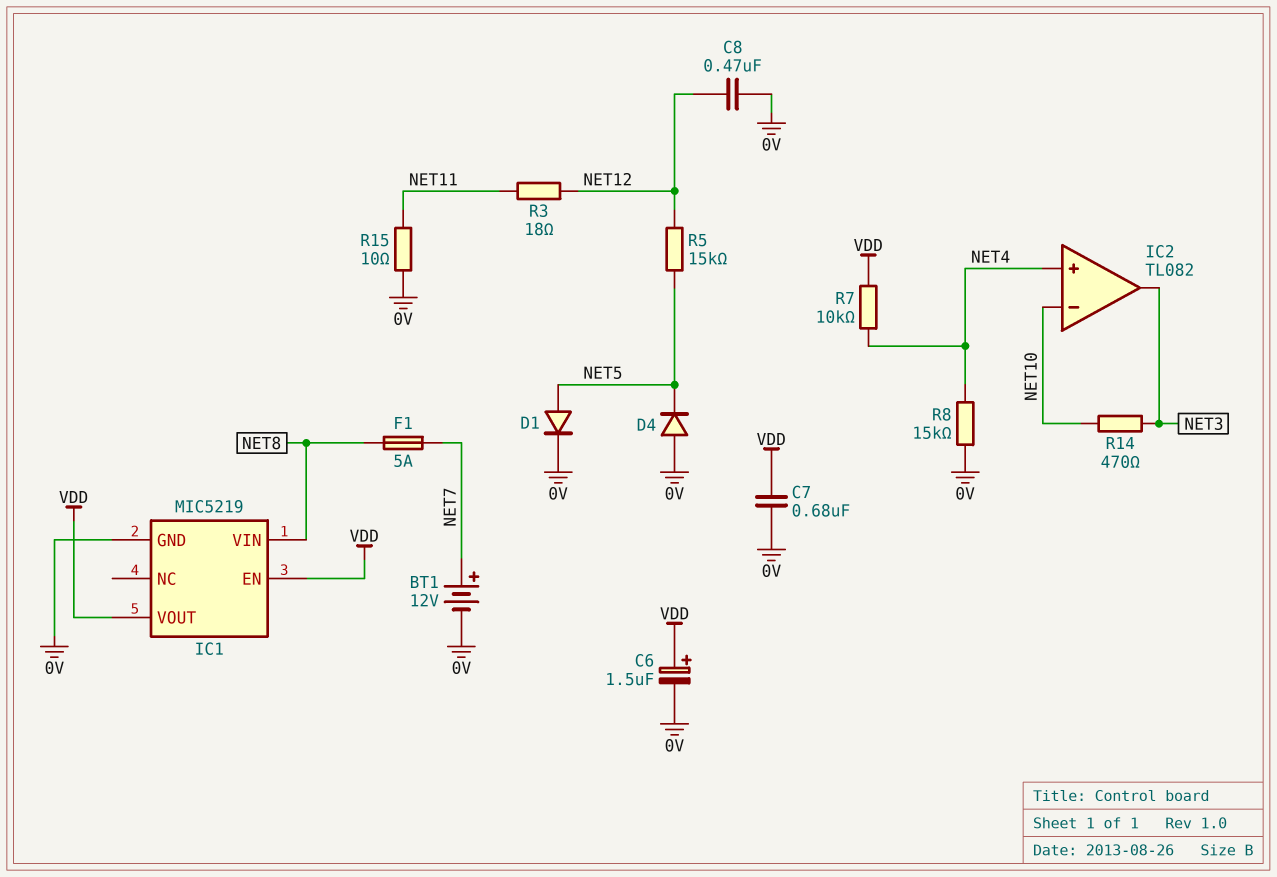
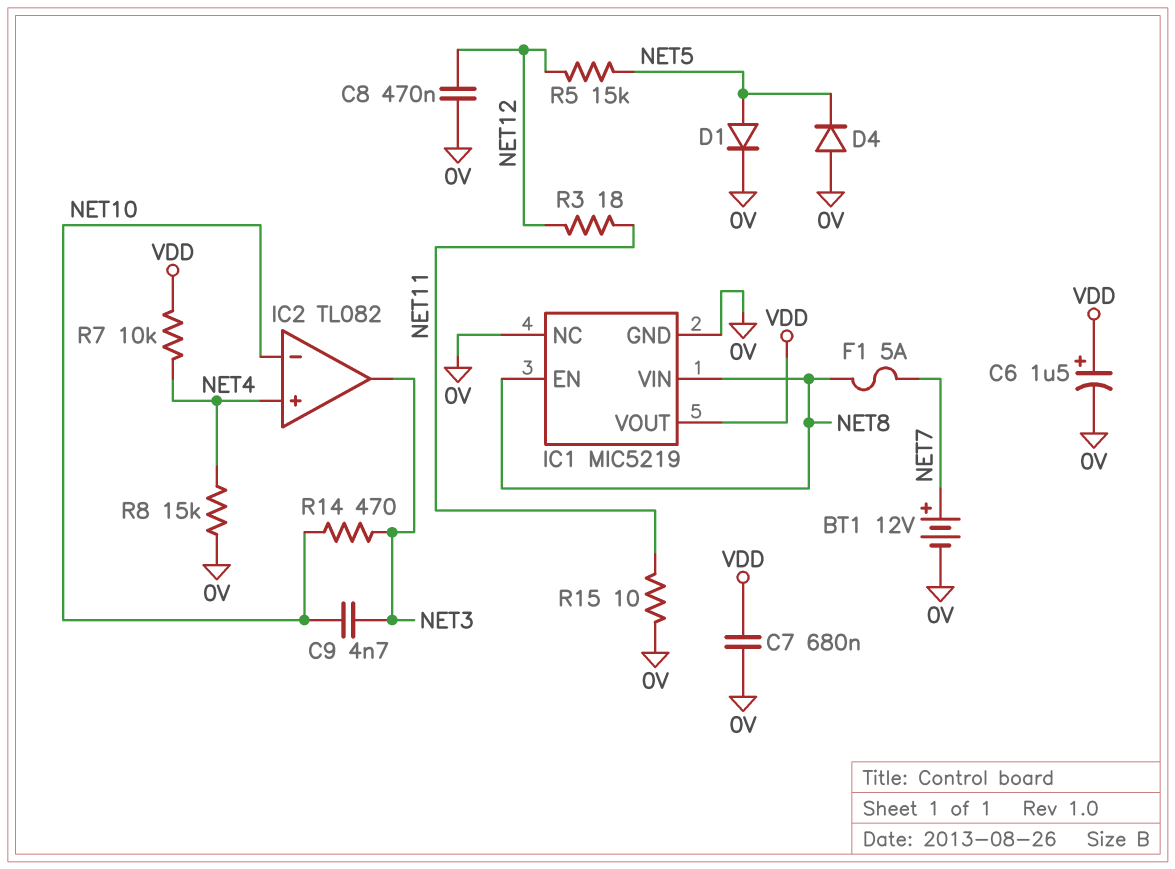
C9: none -> 4.7nF (NET3, NET10)
IC1 pin EN: VDD -> NET8
IC1 pin NC: none -> 0V

